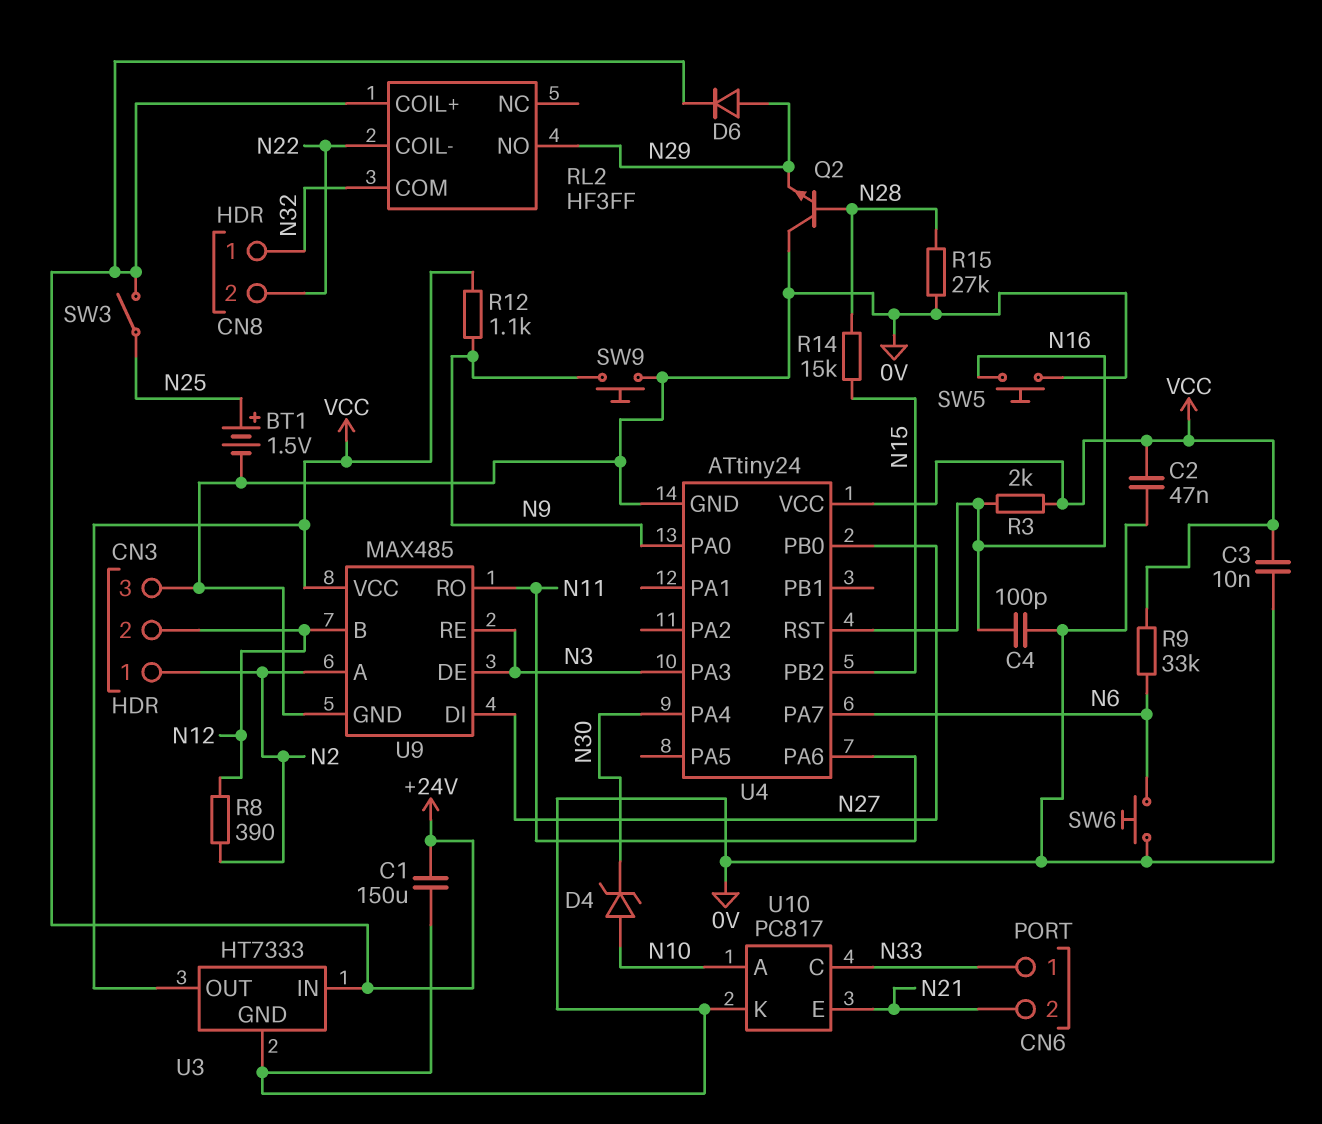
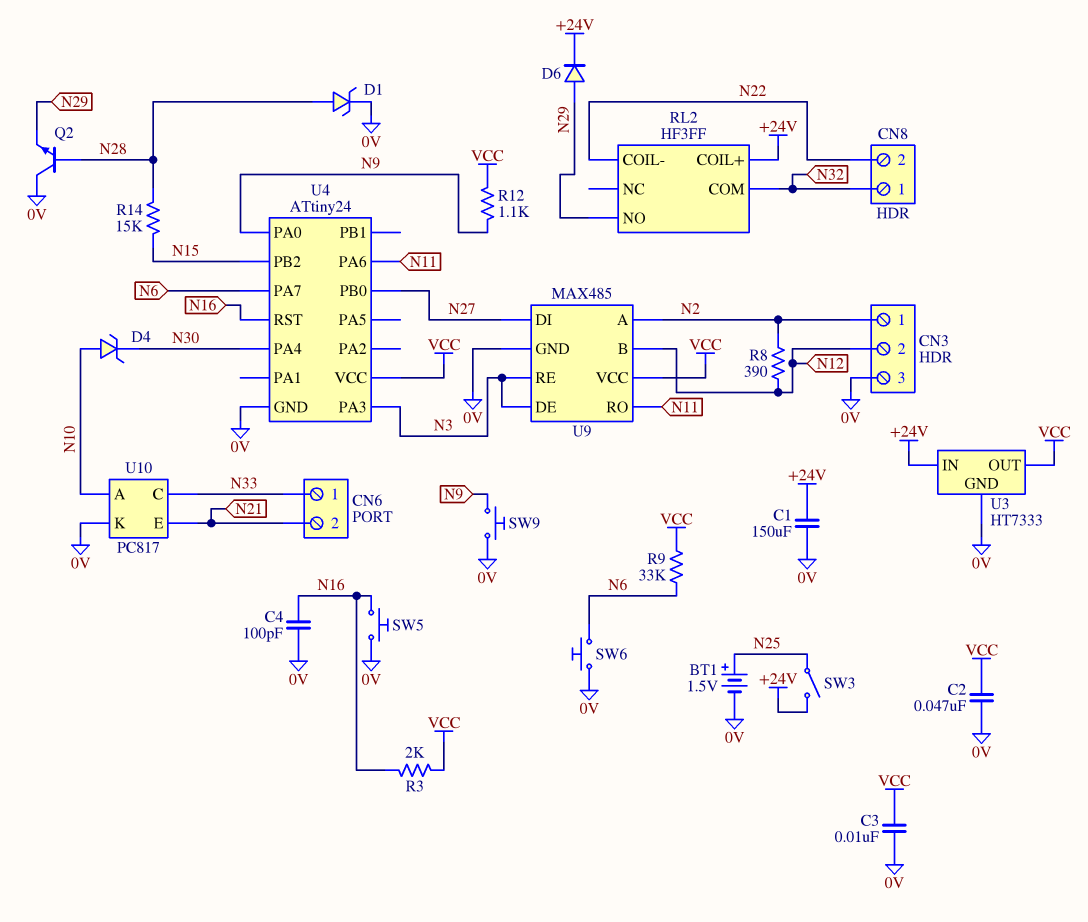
D1: none -> zener (A N28, K 0V)
R15: 27k (0V, N28) -> none

